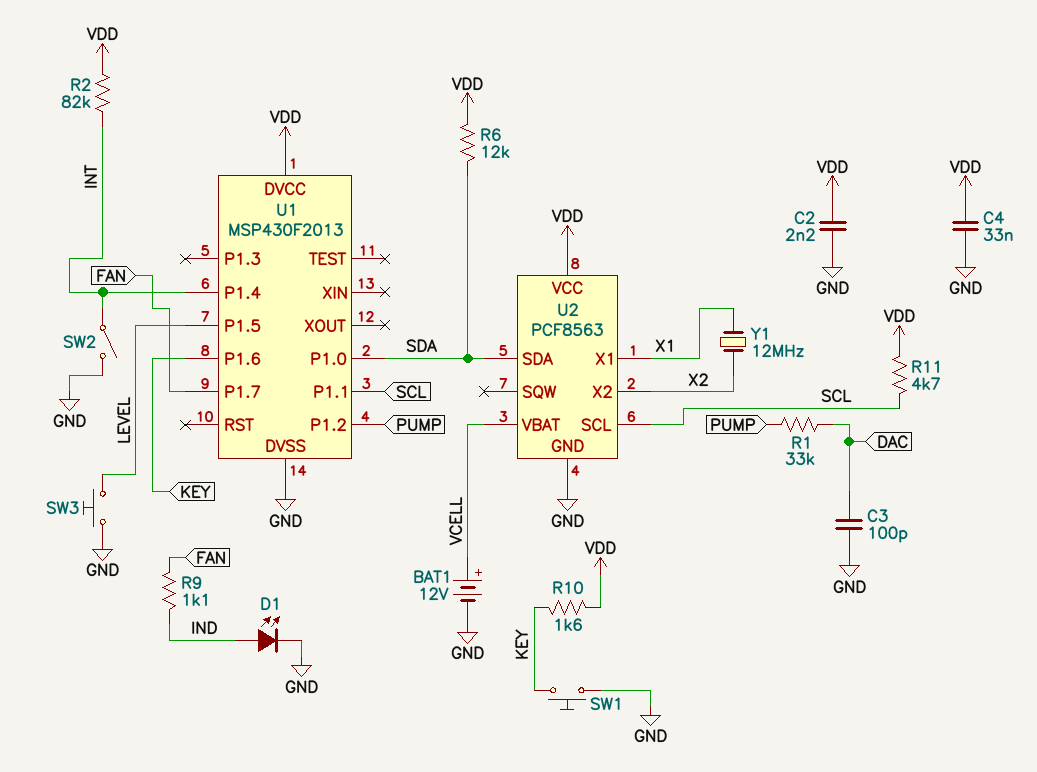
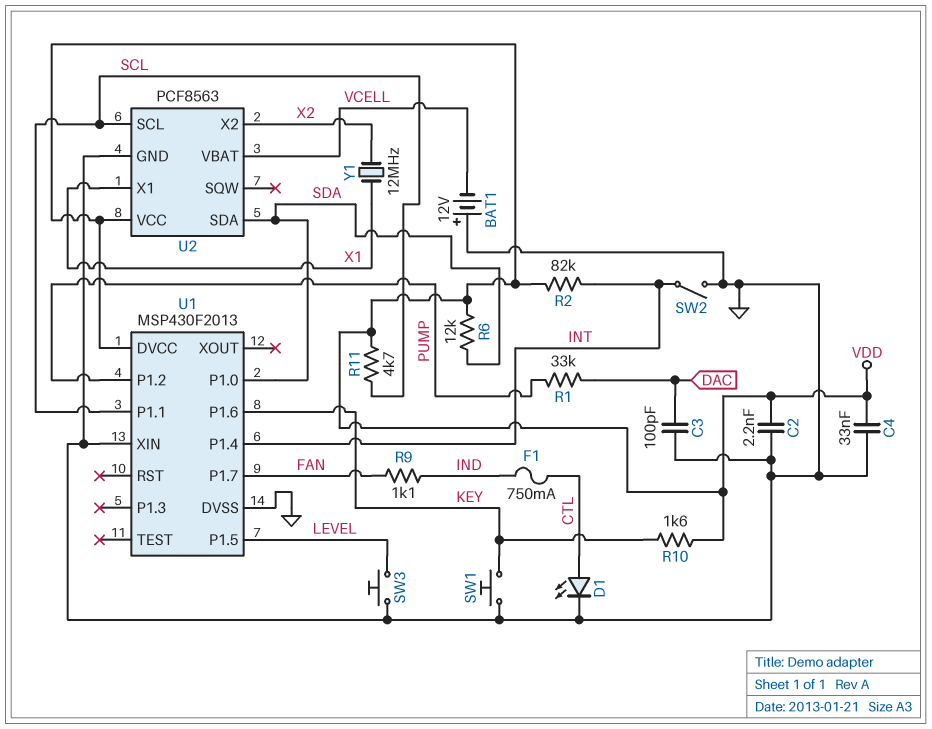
BAT1: 12V (plus VCELL, minus GND) -> 12V (plus GND, minus VCELL)
D1: LED (A IND, K GND) -> LED (A CTL, K GND)
F1: none -> 750mA (CTL, IND)
U1 pin XIN: none -> GND

